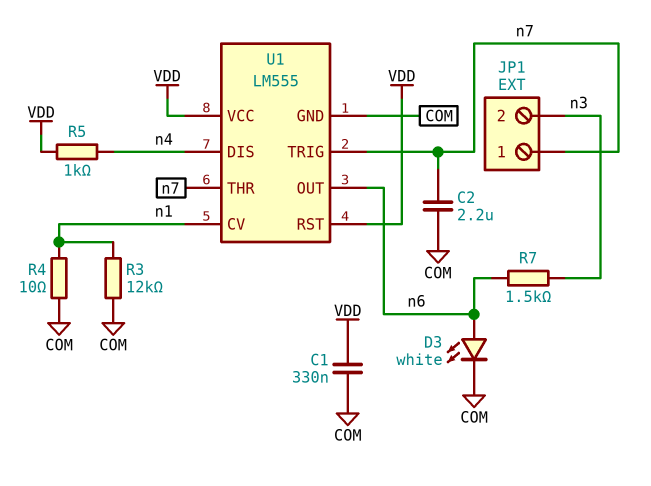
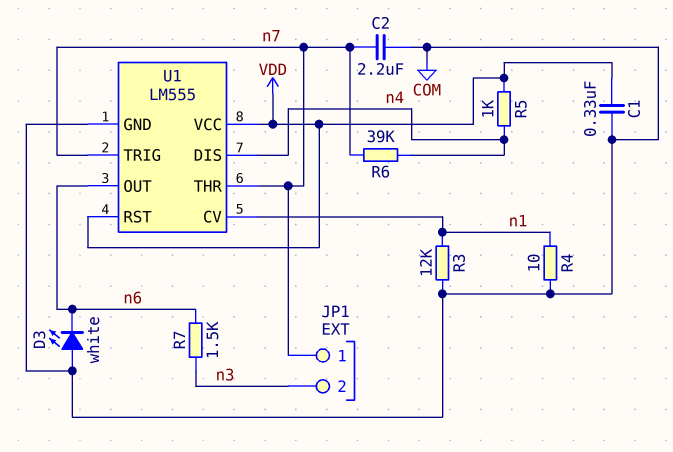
D3: LED white (A n6, K COM) -> LED white (A COM, K n6)
R6: none -> 39k (n4, n7)

